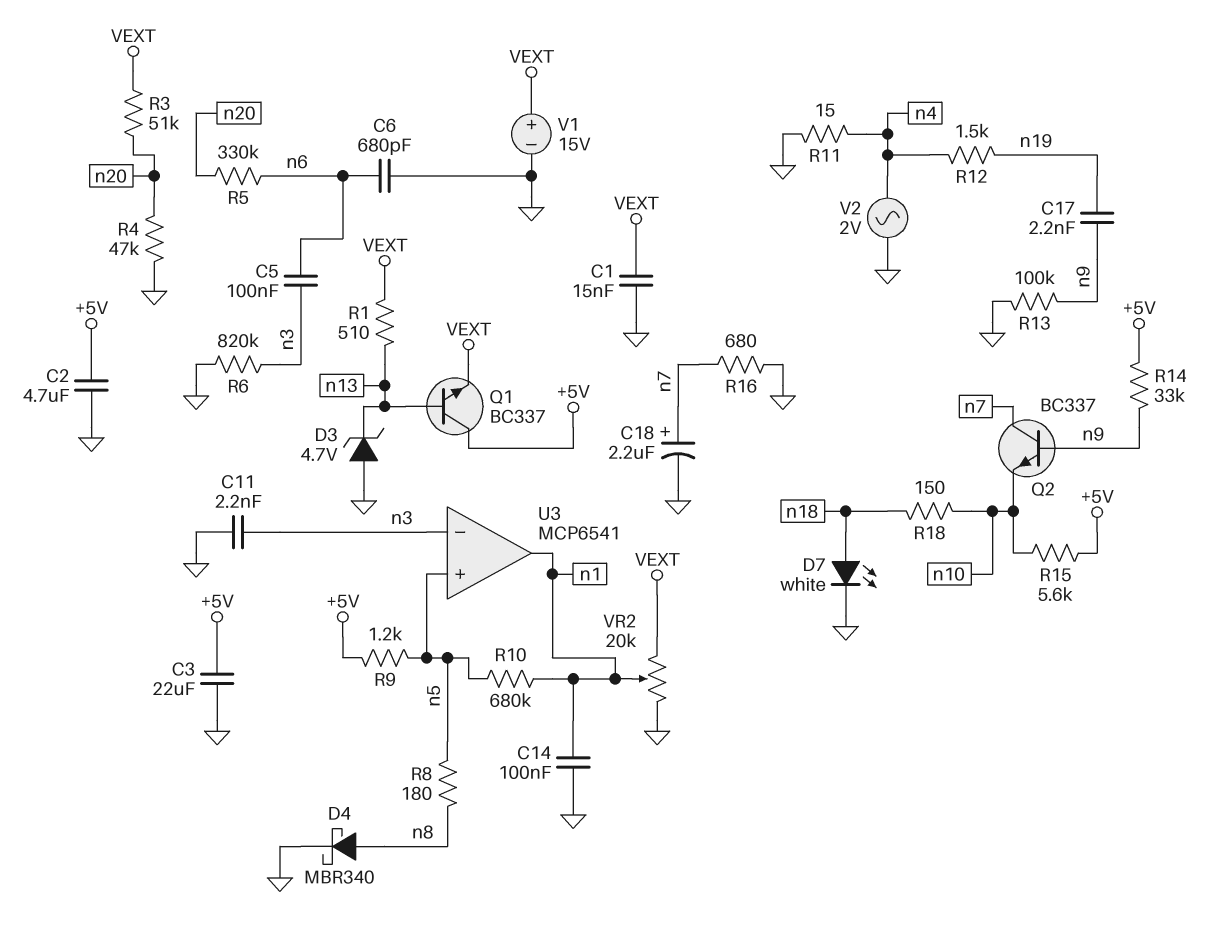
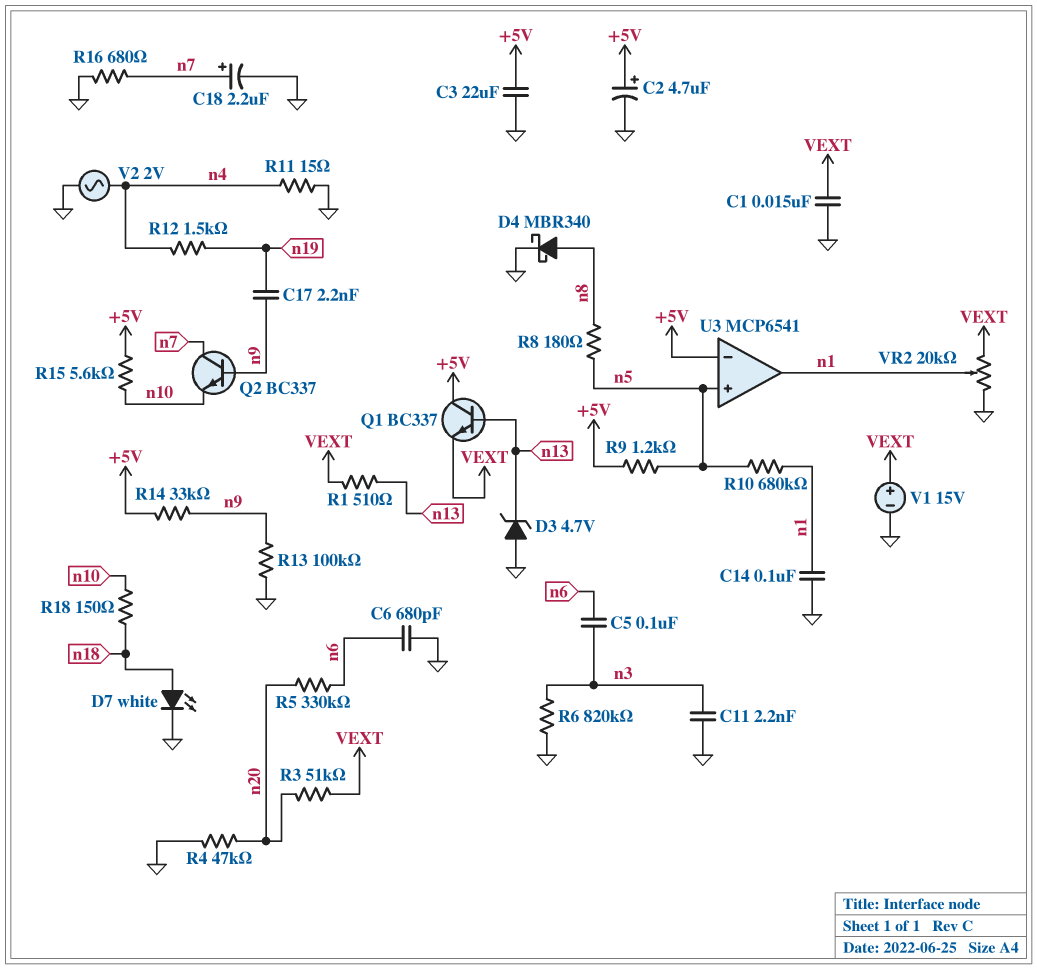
C2: 4.7uF (+5V, GND) -> 4.7uF (plus +5V, minus GND)
U3 pin in-: n3 -> +5V

